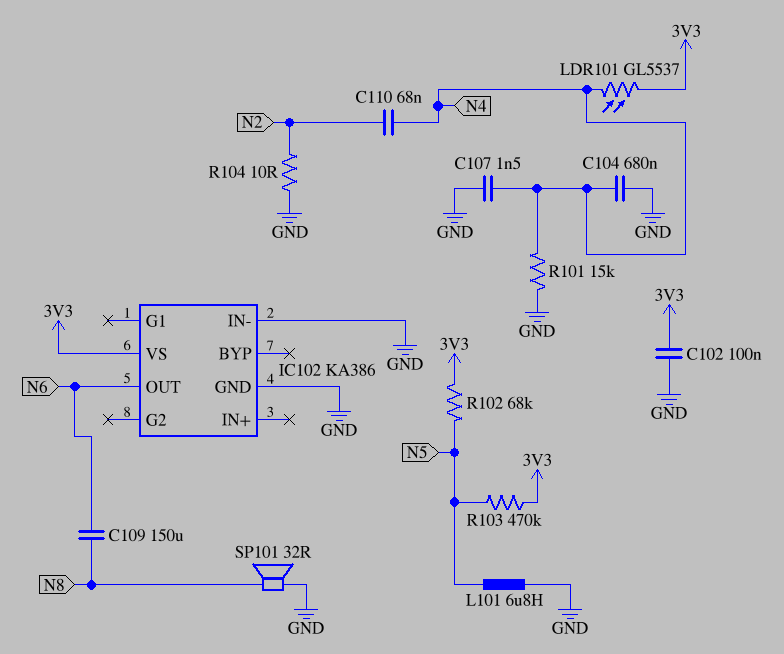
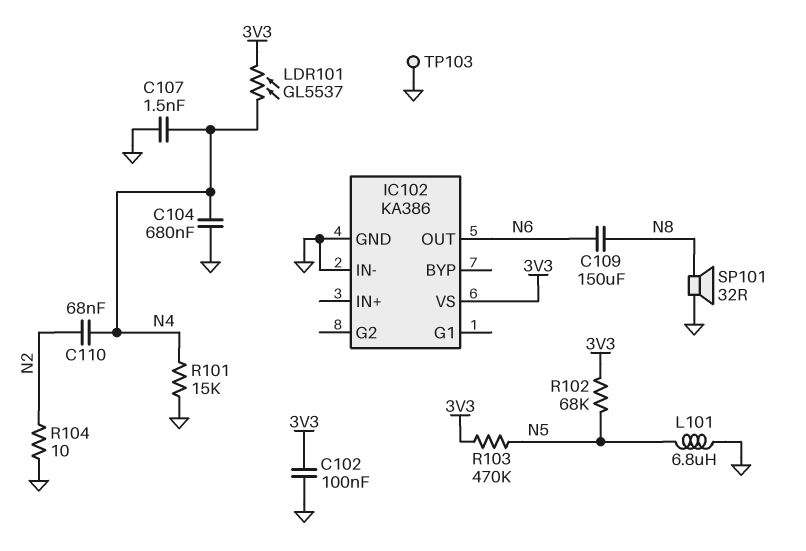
TP103: none -> test point (GND)

